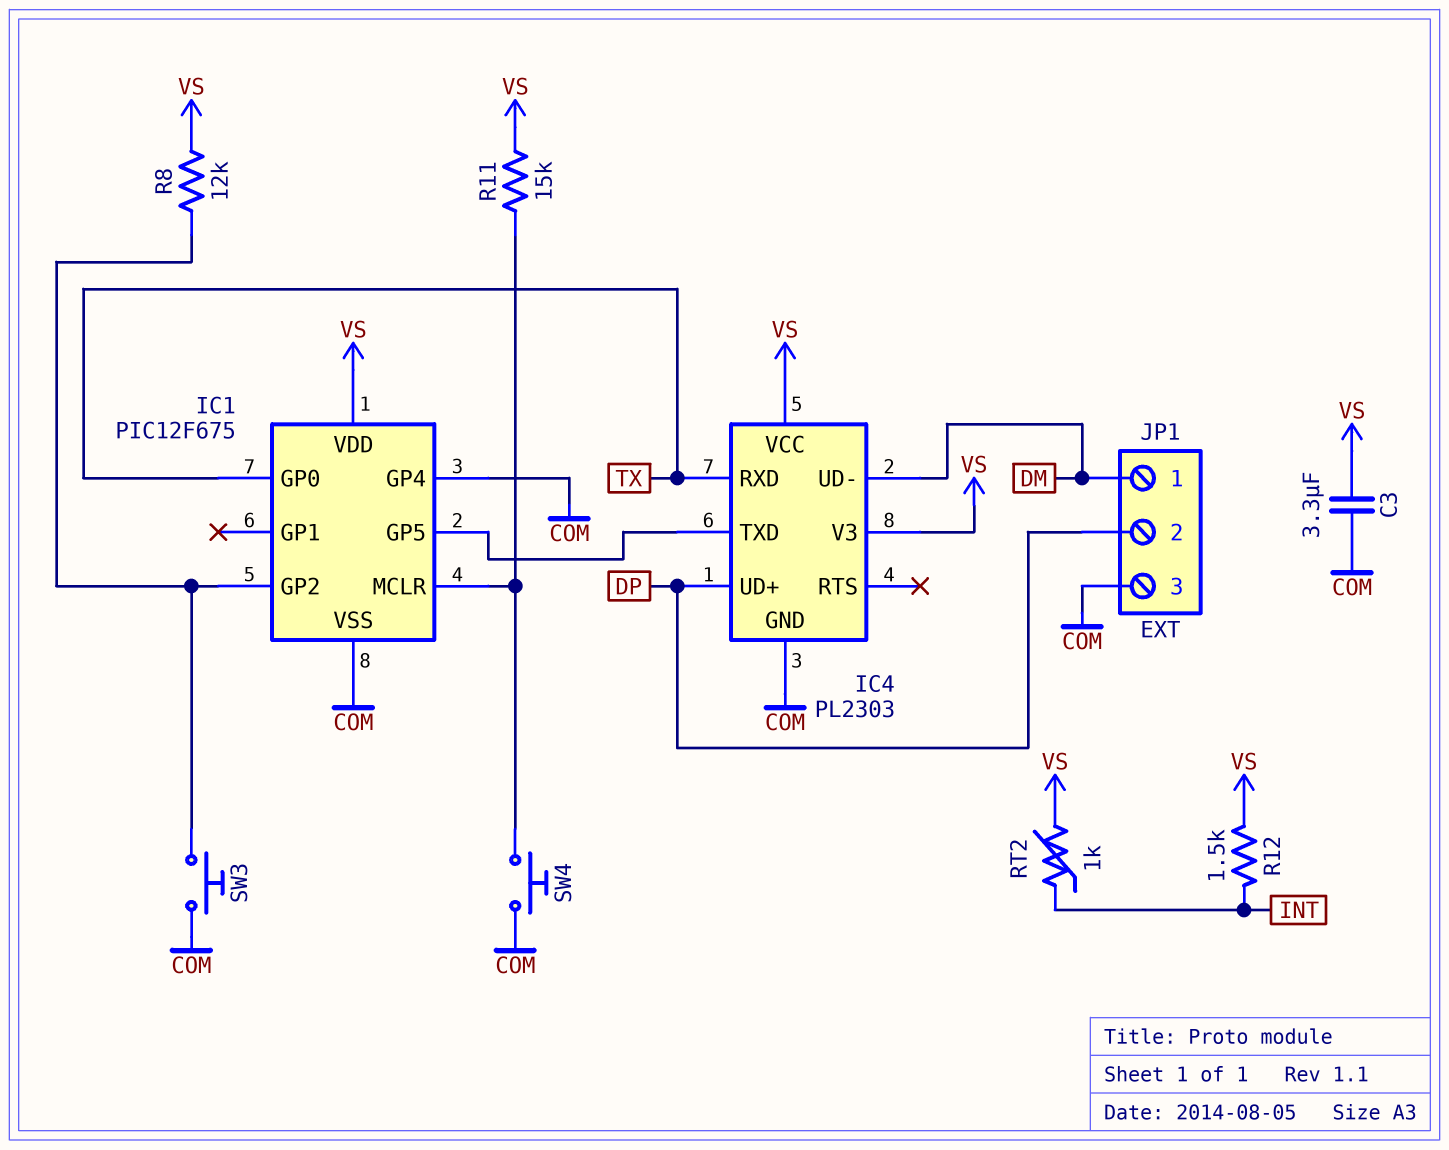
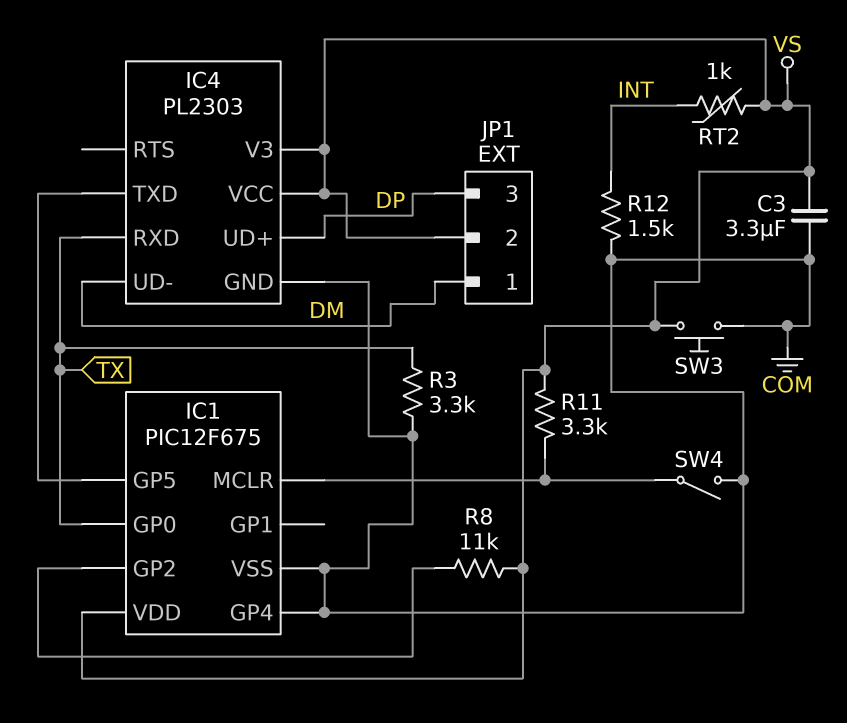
JP1 pin 2: DP -> VS
JP1 pin 3: COM -> DP
R3: none -> 3.3k (COM, TX)
R8: 12k (IC1/GP2, VS) -> 11k (IC1/GP2, VS)
R11: 15k (IC1/MCLR, VS) -> 3.3k (IC1/MCLR, VS)
R12: 1.5k (INT, VS) -> 1.5k (COM, INT)
SW3: button (COM, IC1/GP2) -> button (COM, VS)
SW4: button (COM, IC1/MCLR) -> switch (COM, IC1/MCLR)

